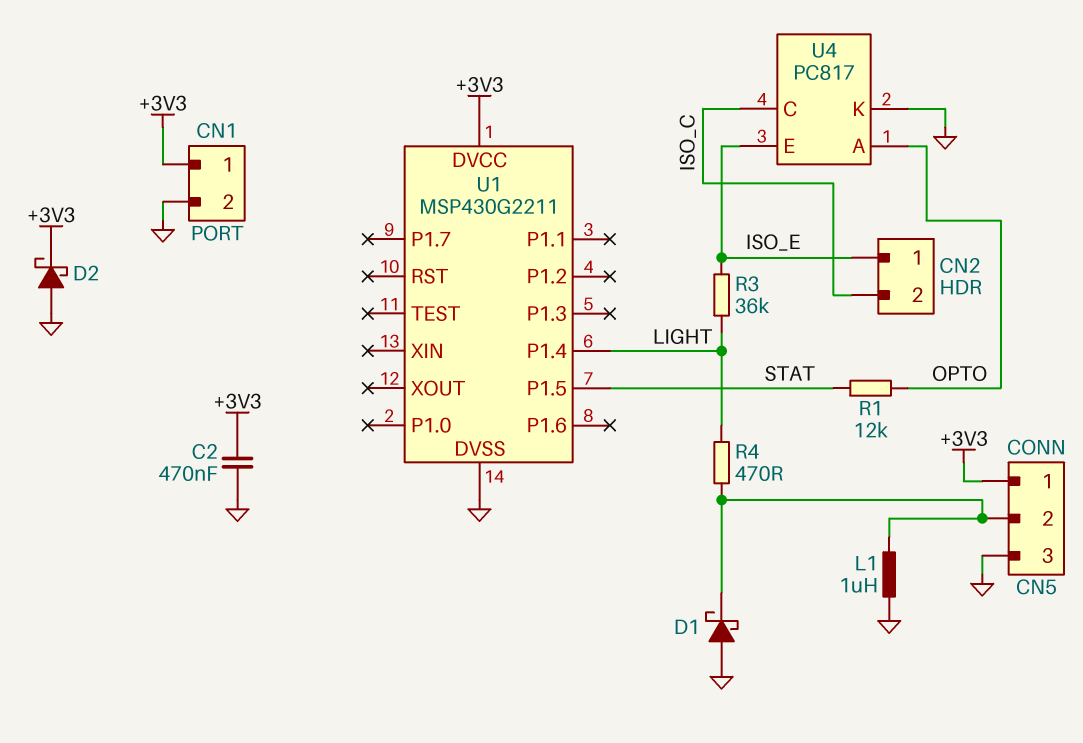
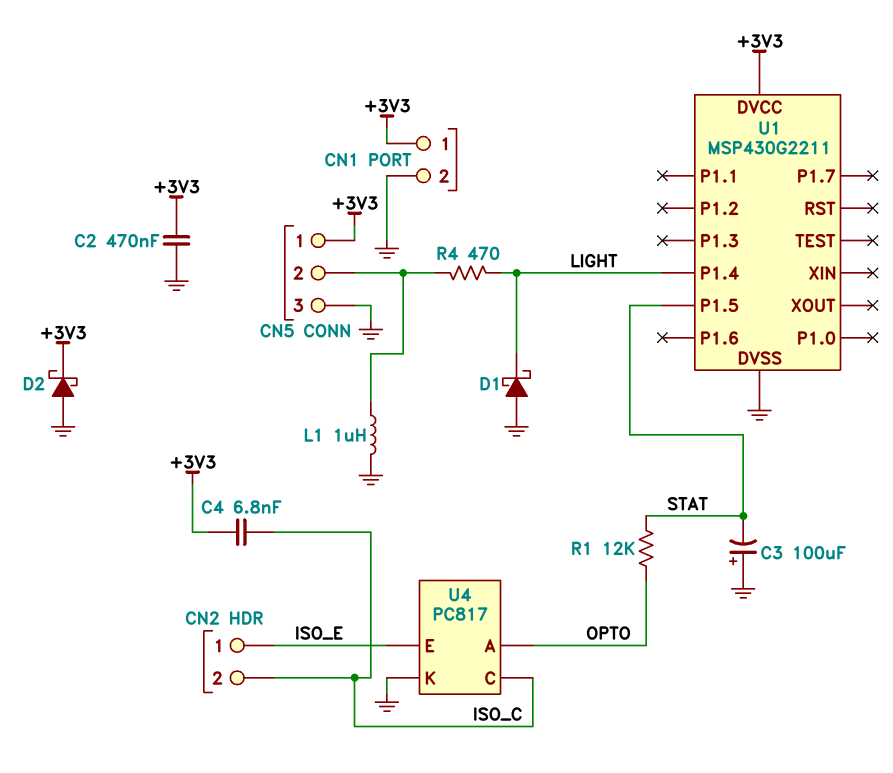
C3: none -> 100uF (plus GND, minus STAT)
C4: none -> 6.8nF (+3V3, ISO_C)
D1: schottky (A GND, K CN5/2) -> schottky (A GND, K LIGHT)
R3: 36k (ISO_E, LIGHT) -> none

